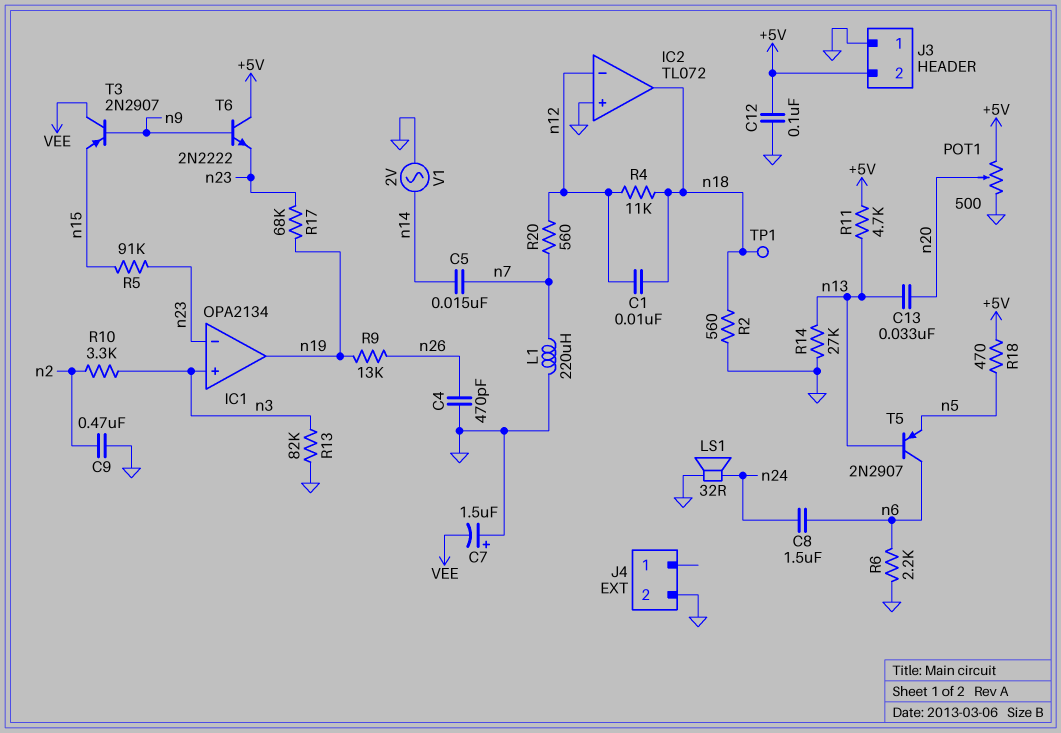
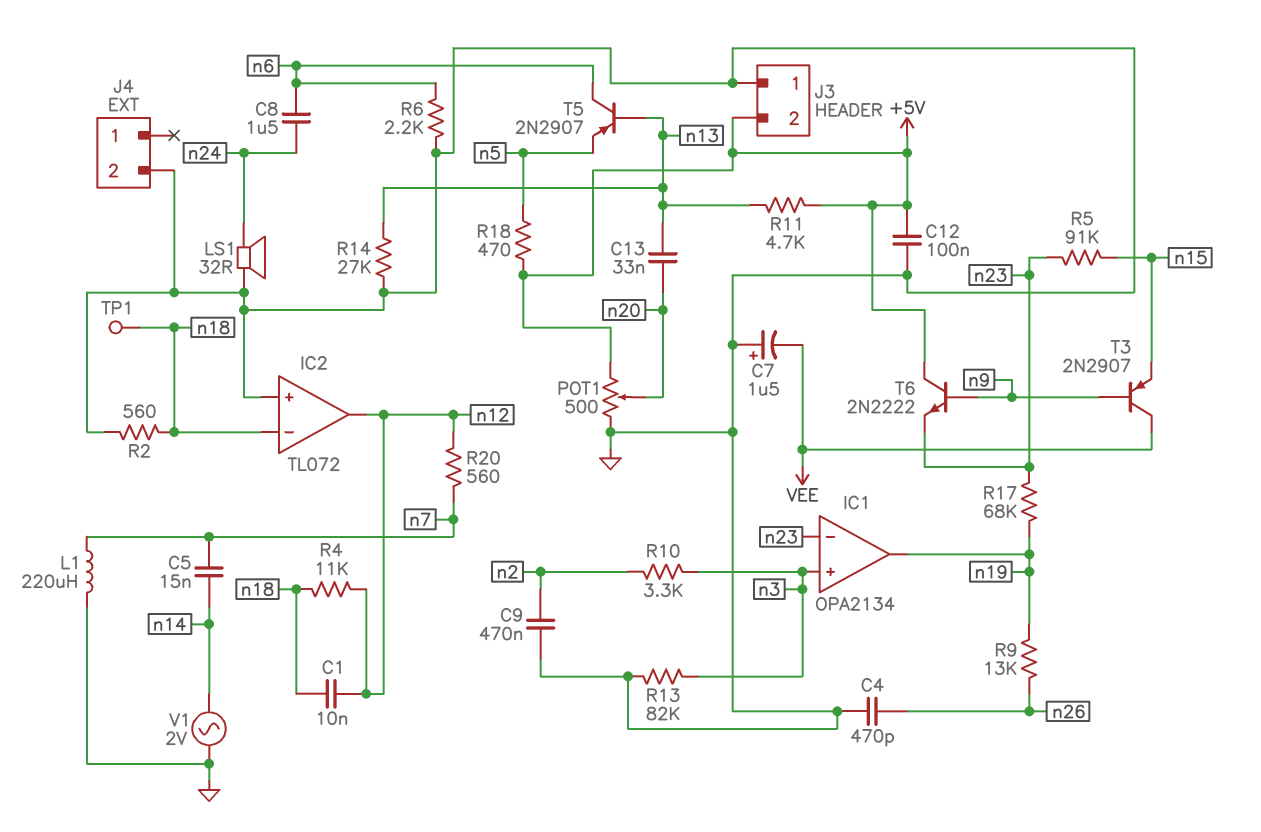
IC2 pin in-: n12 -> n18
IC2 pin out: n18 -> n12

